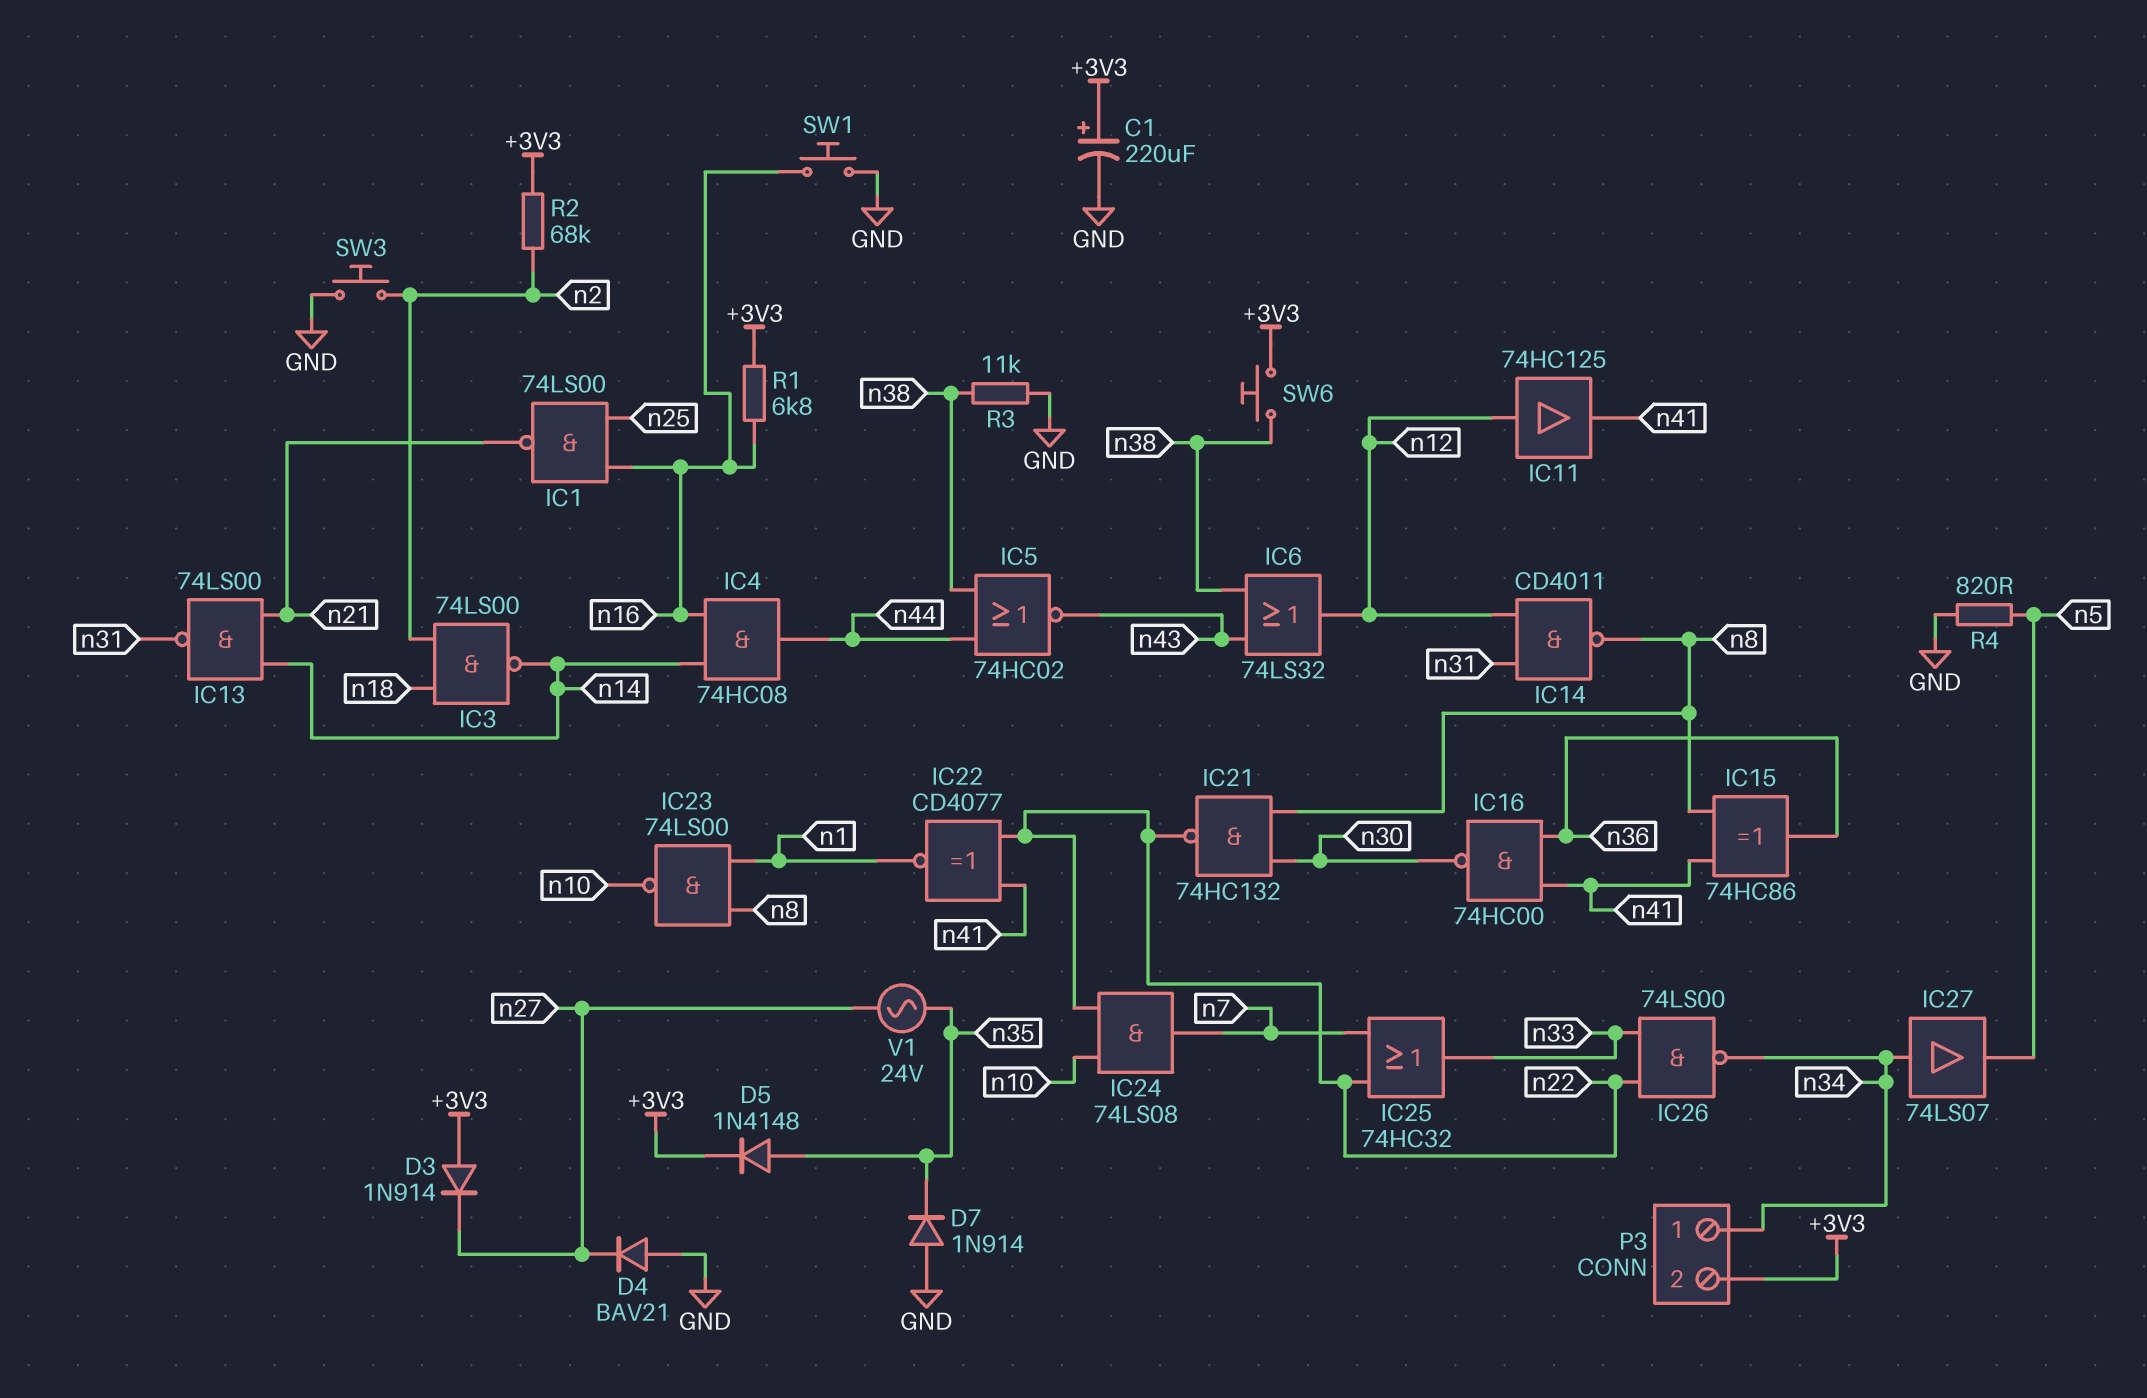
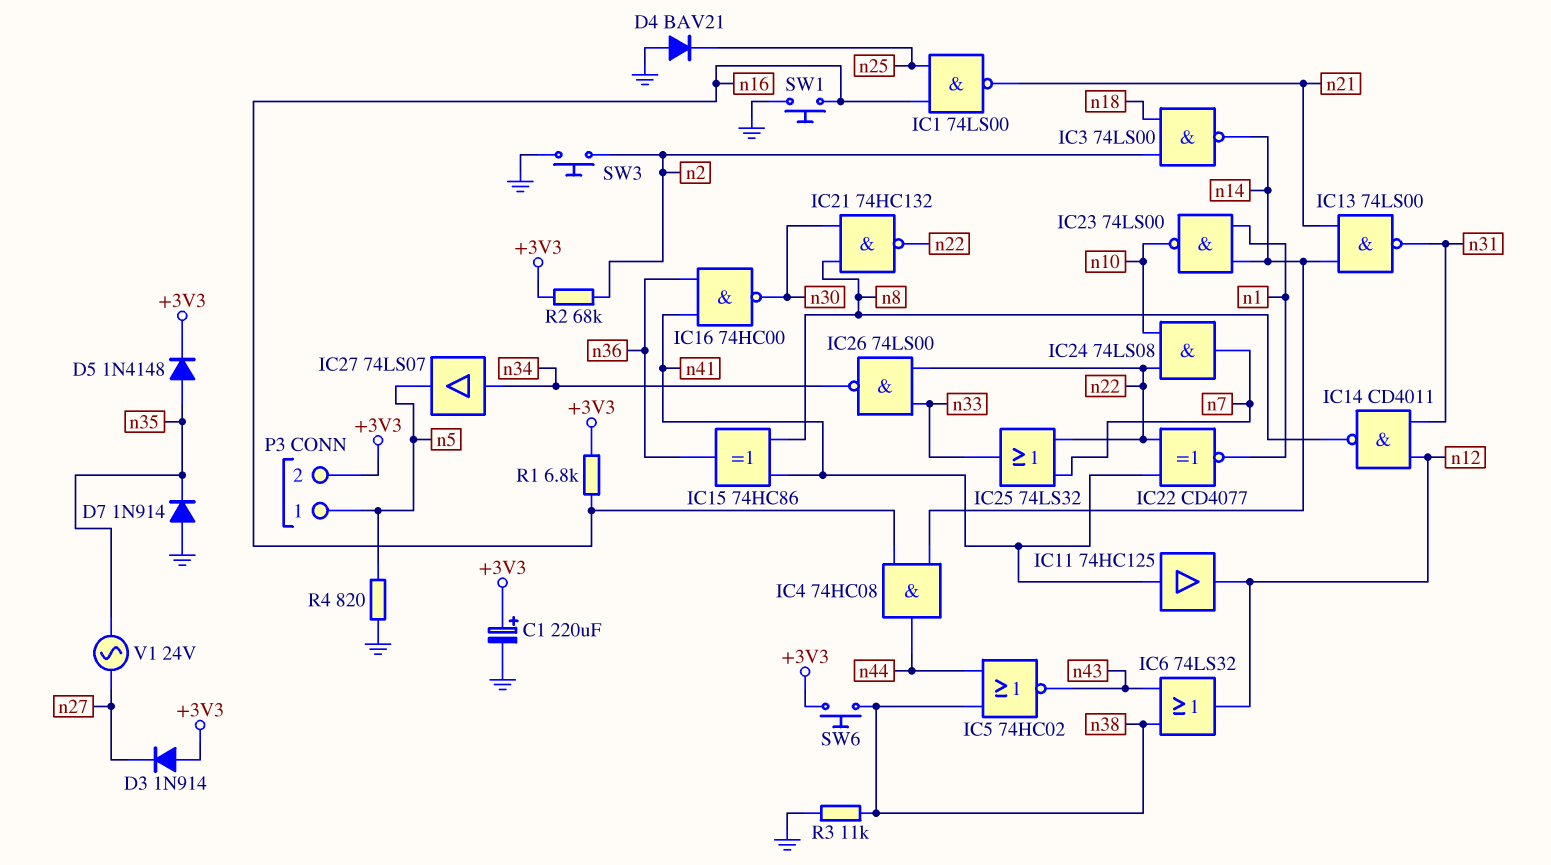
D4: diode BAV21 (A GND, K n27) -> diode BAV21 (A GND, K n25)
IC11: buffer 74HC125 (in n12, out n41) -> buffer 74HC125 (in n41, out n12)
IC23: NAND 74LS00 (in n1, in n8, out n10) -> NAND 74LS00 (in n1, in n14, out n10)
IC25: OR 74HC32 (in n7, in n22, out n33) -> OR 74LS32 (in n7, in n22, out n33)
P3 pin 1: n34 -> n5

